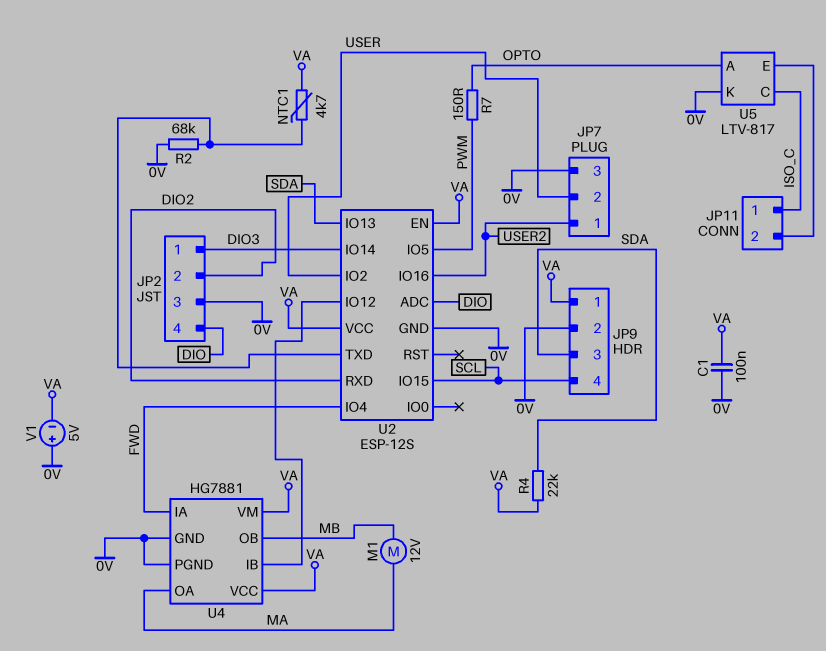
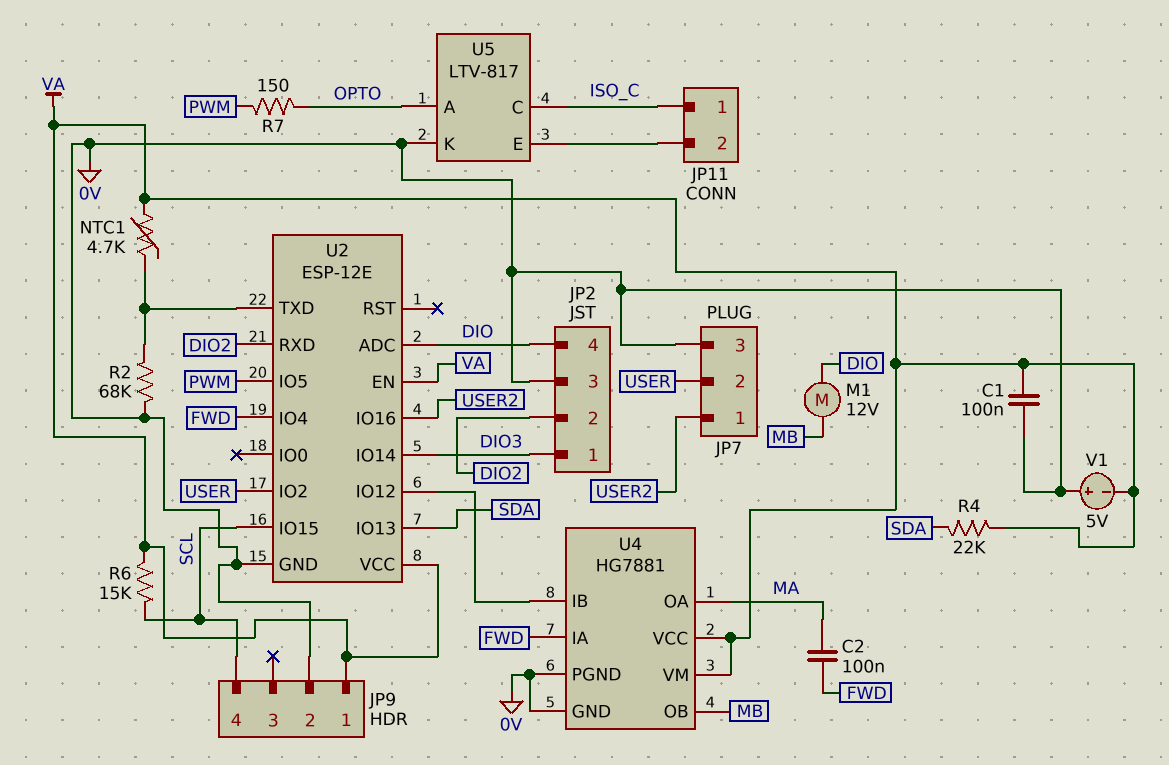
C2: none -> 100nF (FWD, MA)
JP9 pin 3: SDA -> none
M1: motor 12V (MA, MB) -> motor 12V (DIO, MB)
R6: none -> 15k (SCL, VA)
U2: ESP-12S -> ESP-12E

